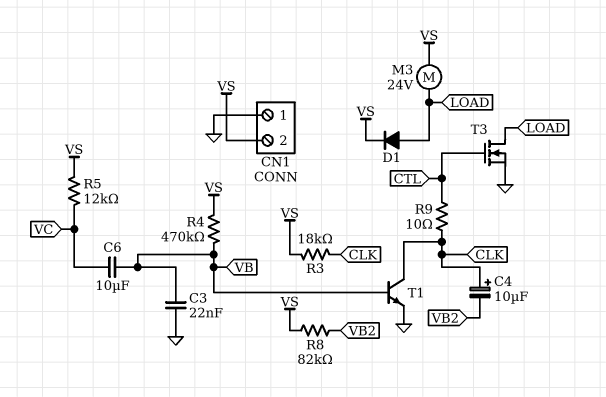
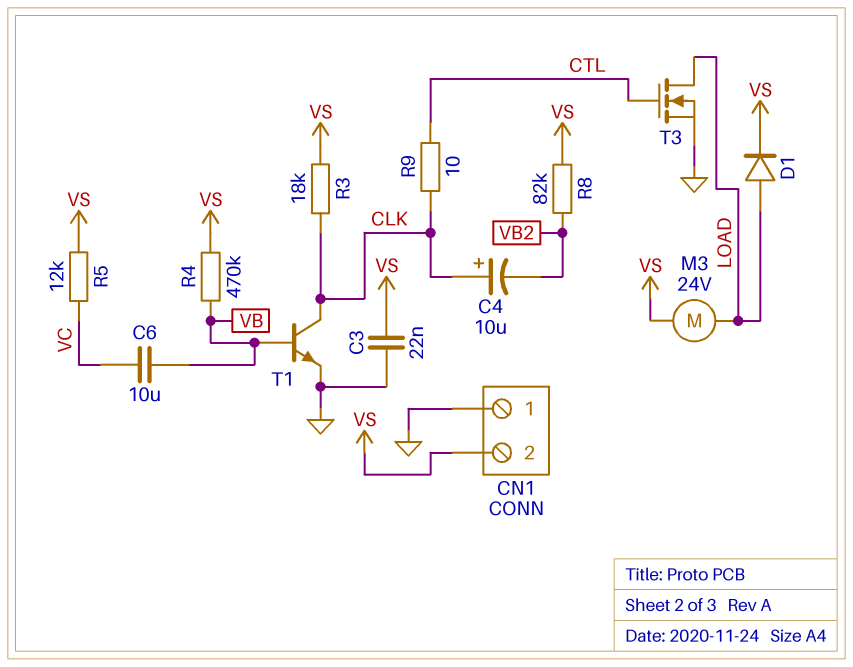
C3: 22nF (GND, VB) -> 22nF (GND, VS)

